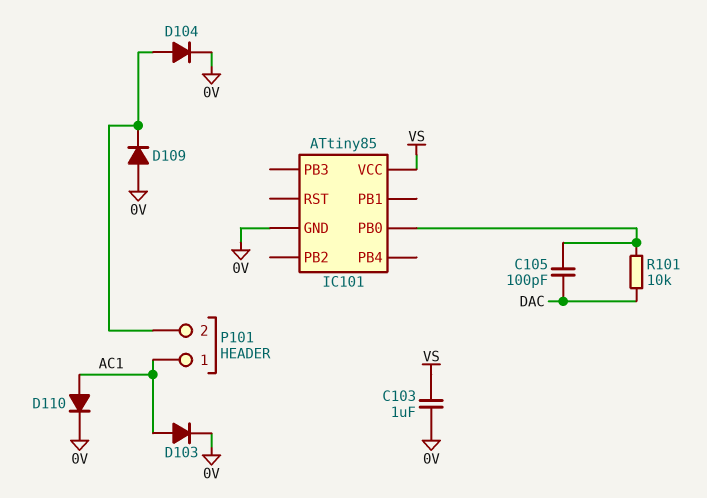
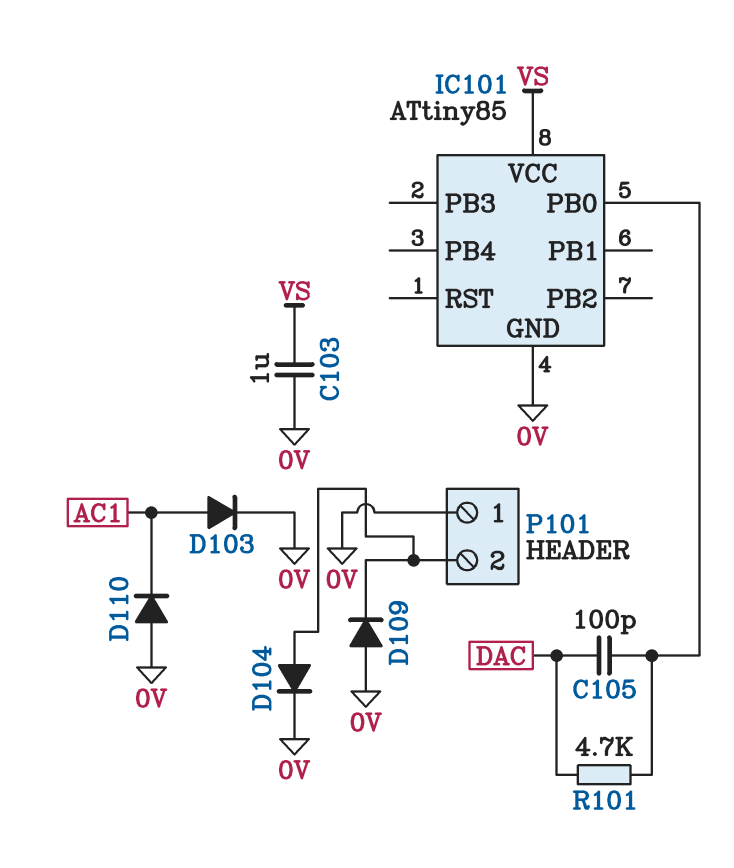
D110: diode (A AC1, K 0V) -> diode (A 0V, K AC1)
P101 pin 1: AC1 -> 0V
R101: 10k (DAC, IC101/PB0) -> 4.7k (DAC, IC101/PB0)

